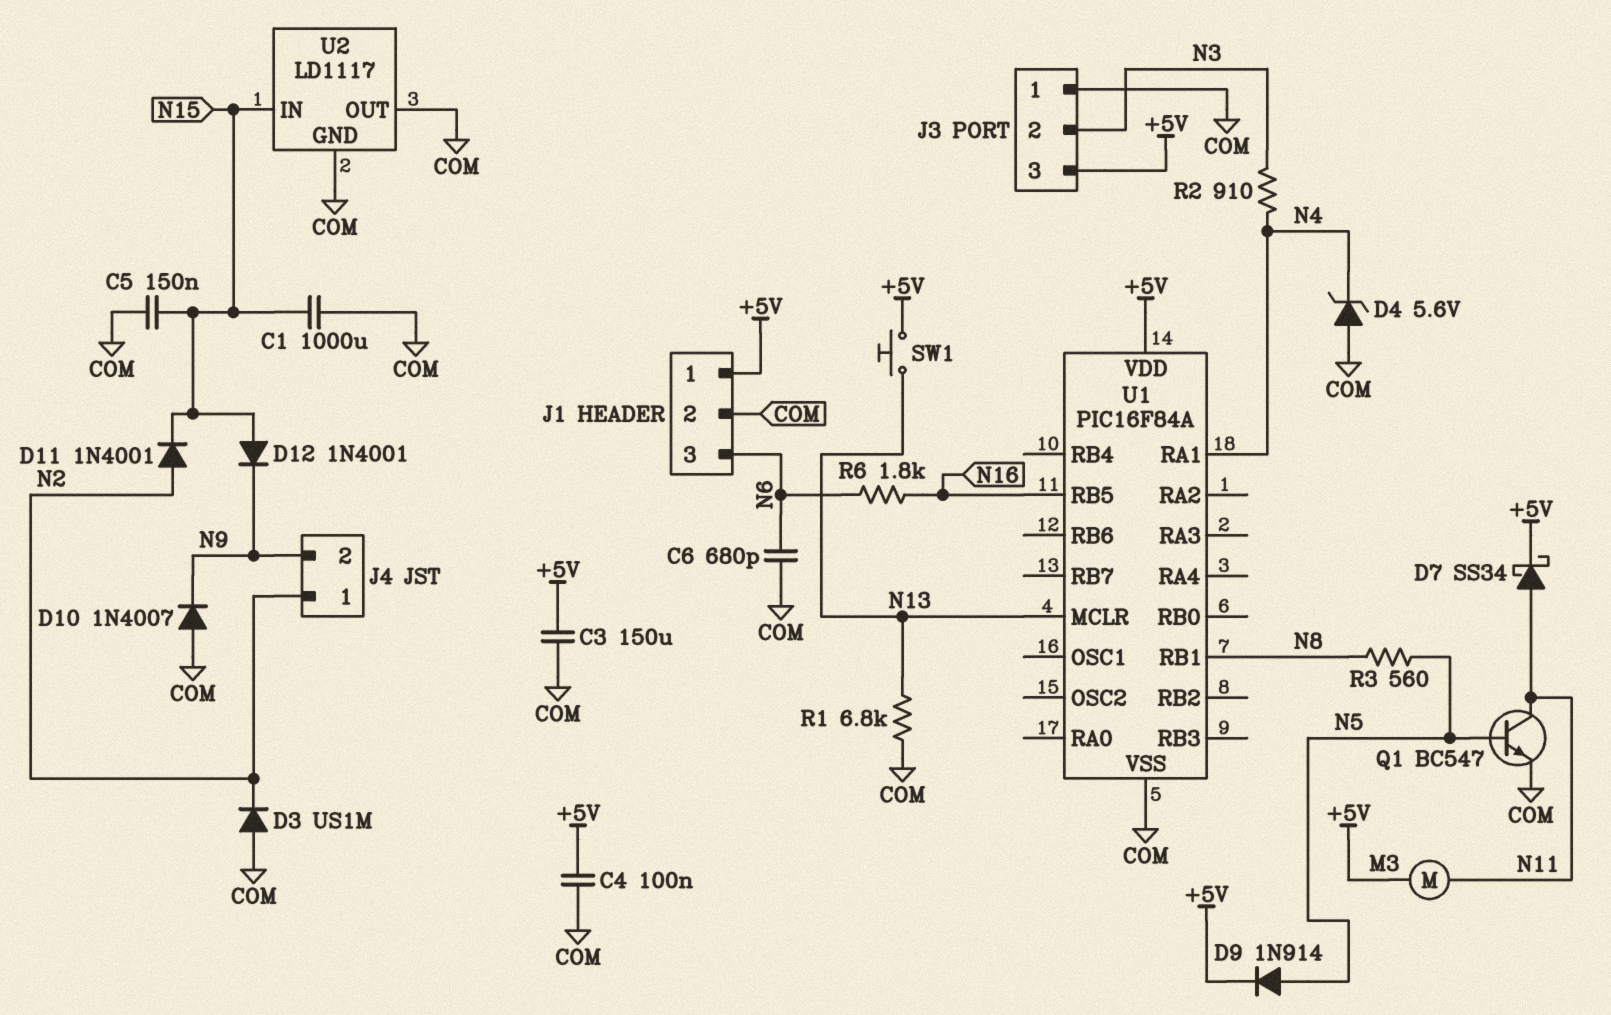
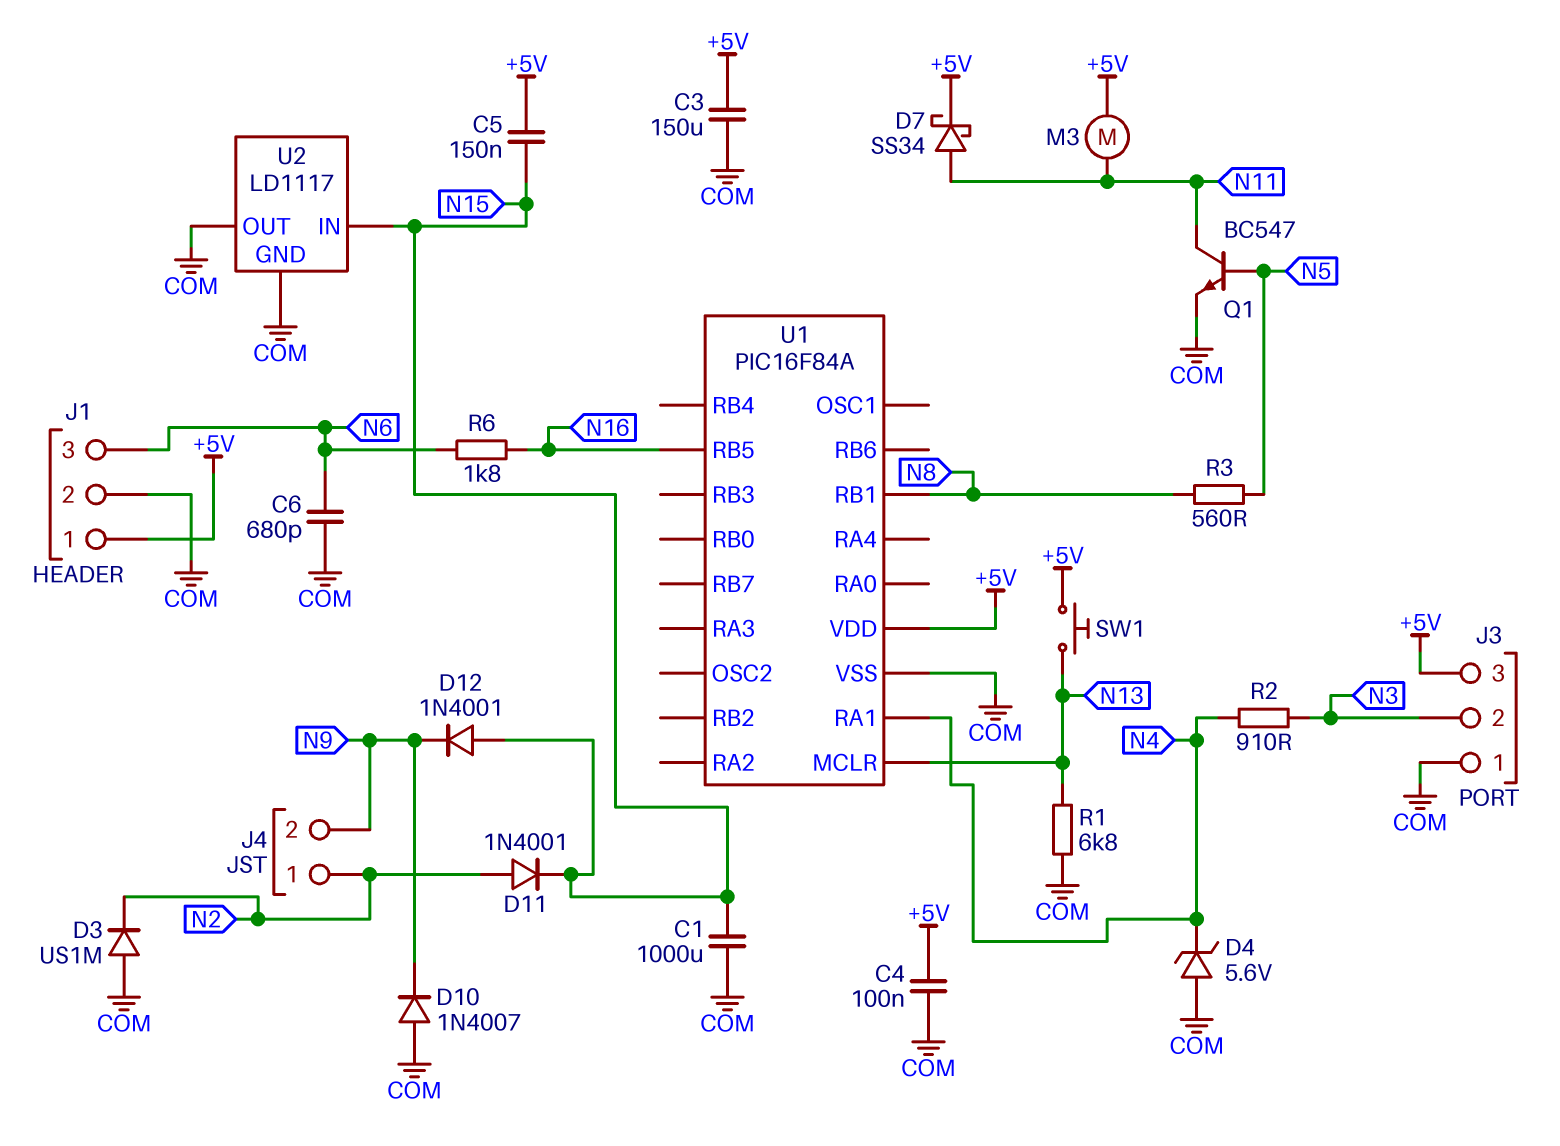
C5: 150nF (COM, N15) -> 150nF (+5V, N15)
D9: diode 1N914 (A N5, K +5V) -> none

